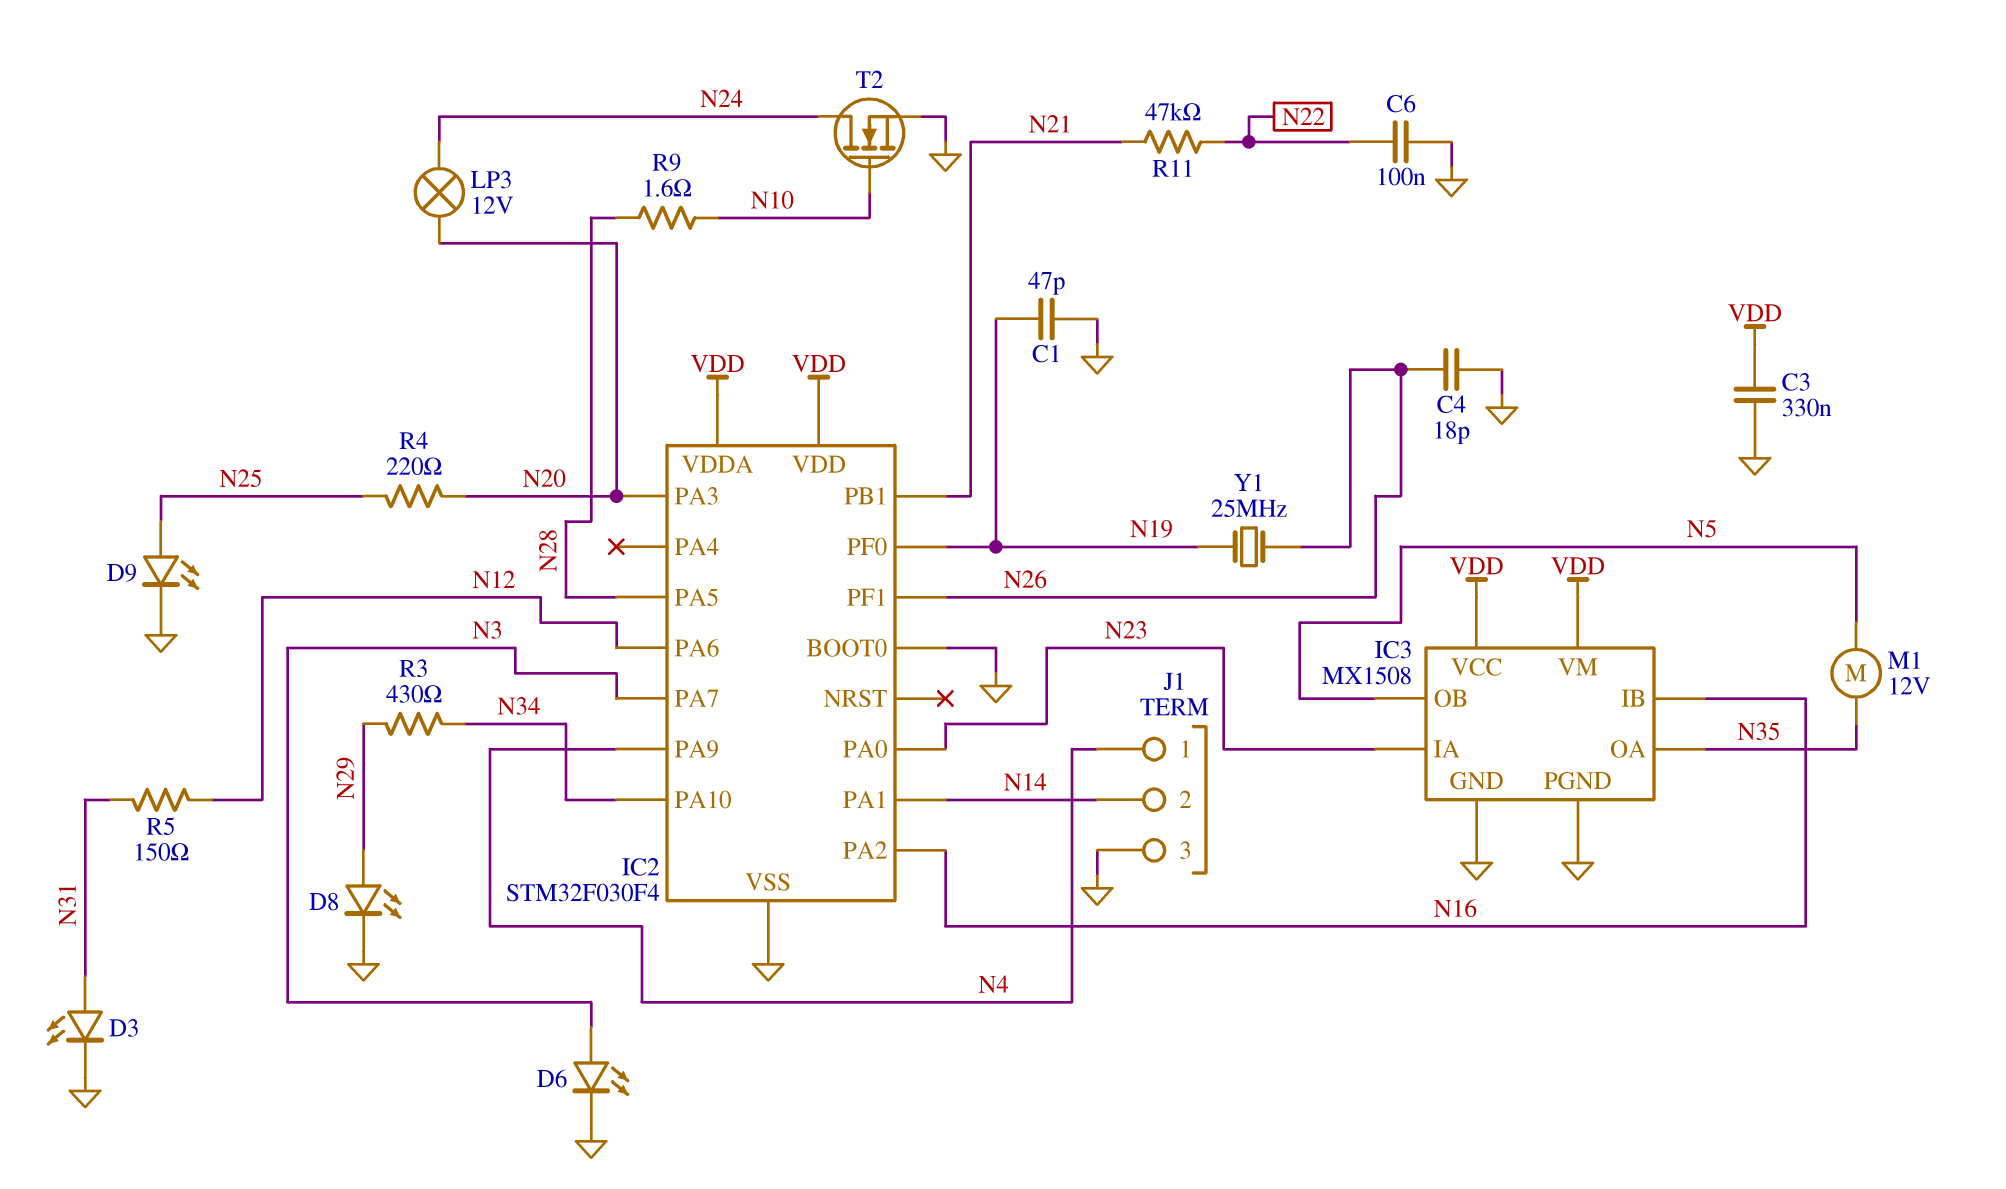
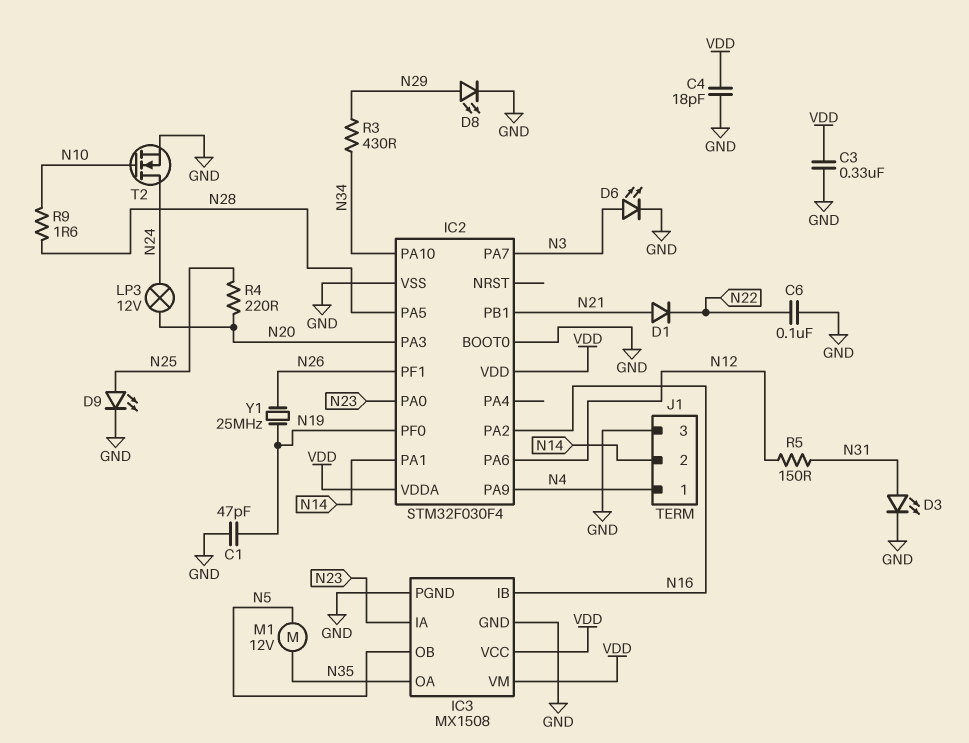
C4: 18pF (GND, N26) -> 18pF (GND, VDD)
D1: none -> diode (A N21, K N22)
R11: 47k (N21, N22) -> none

